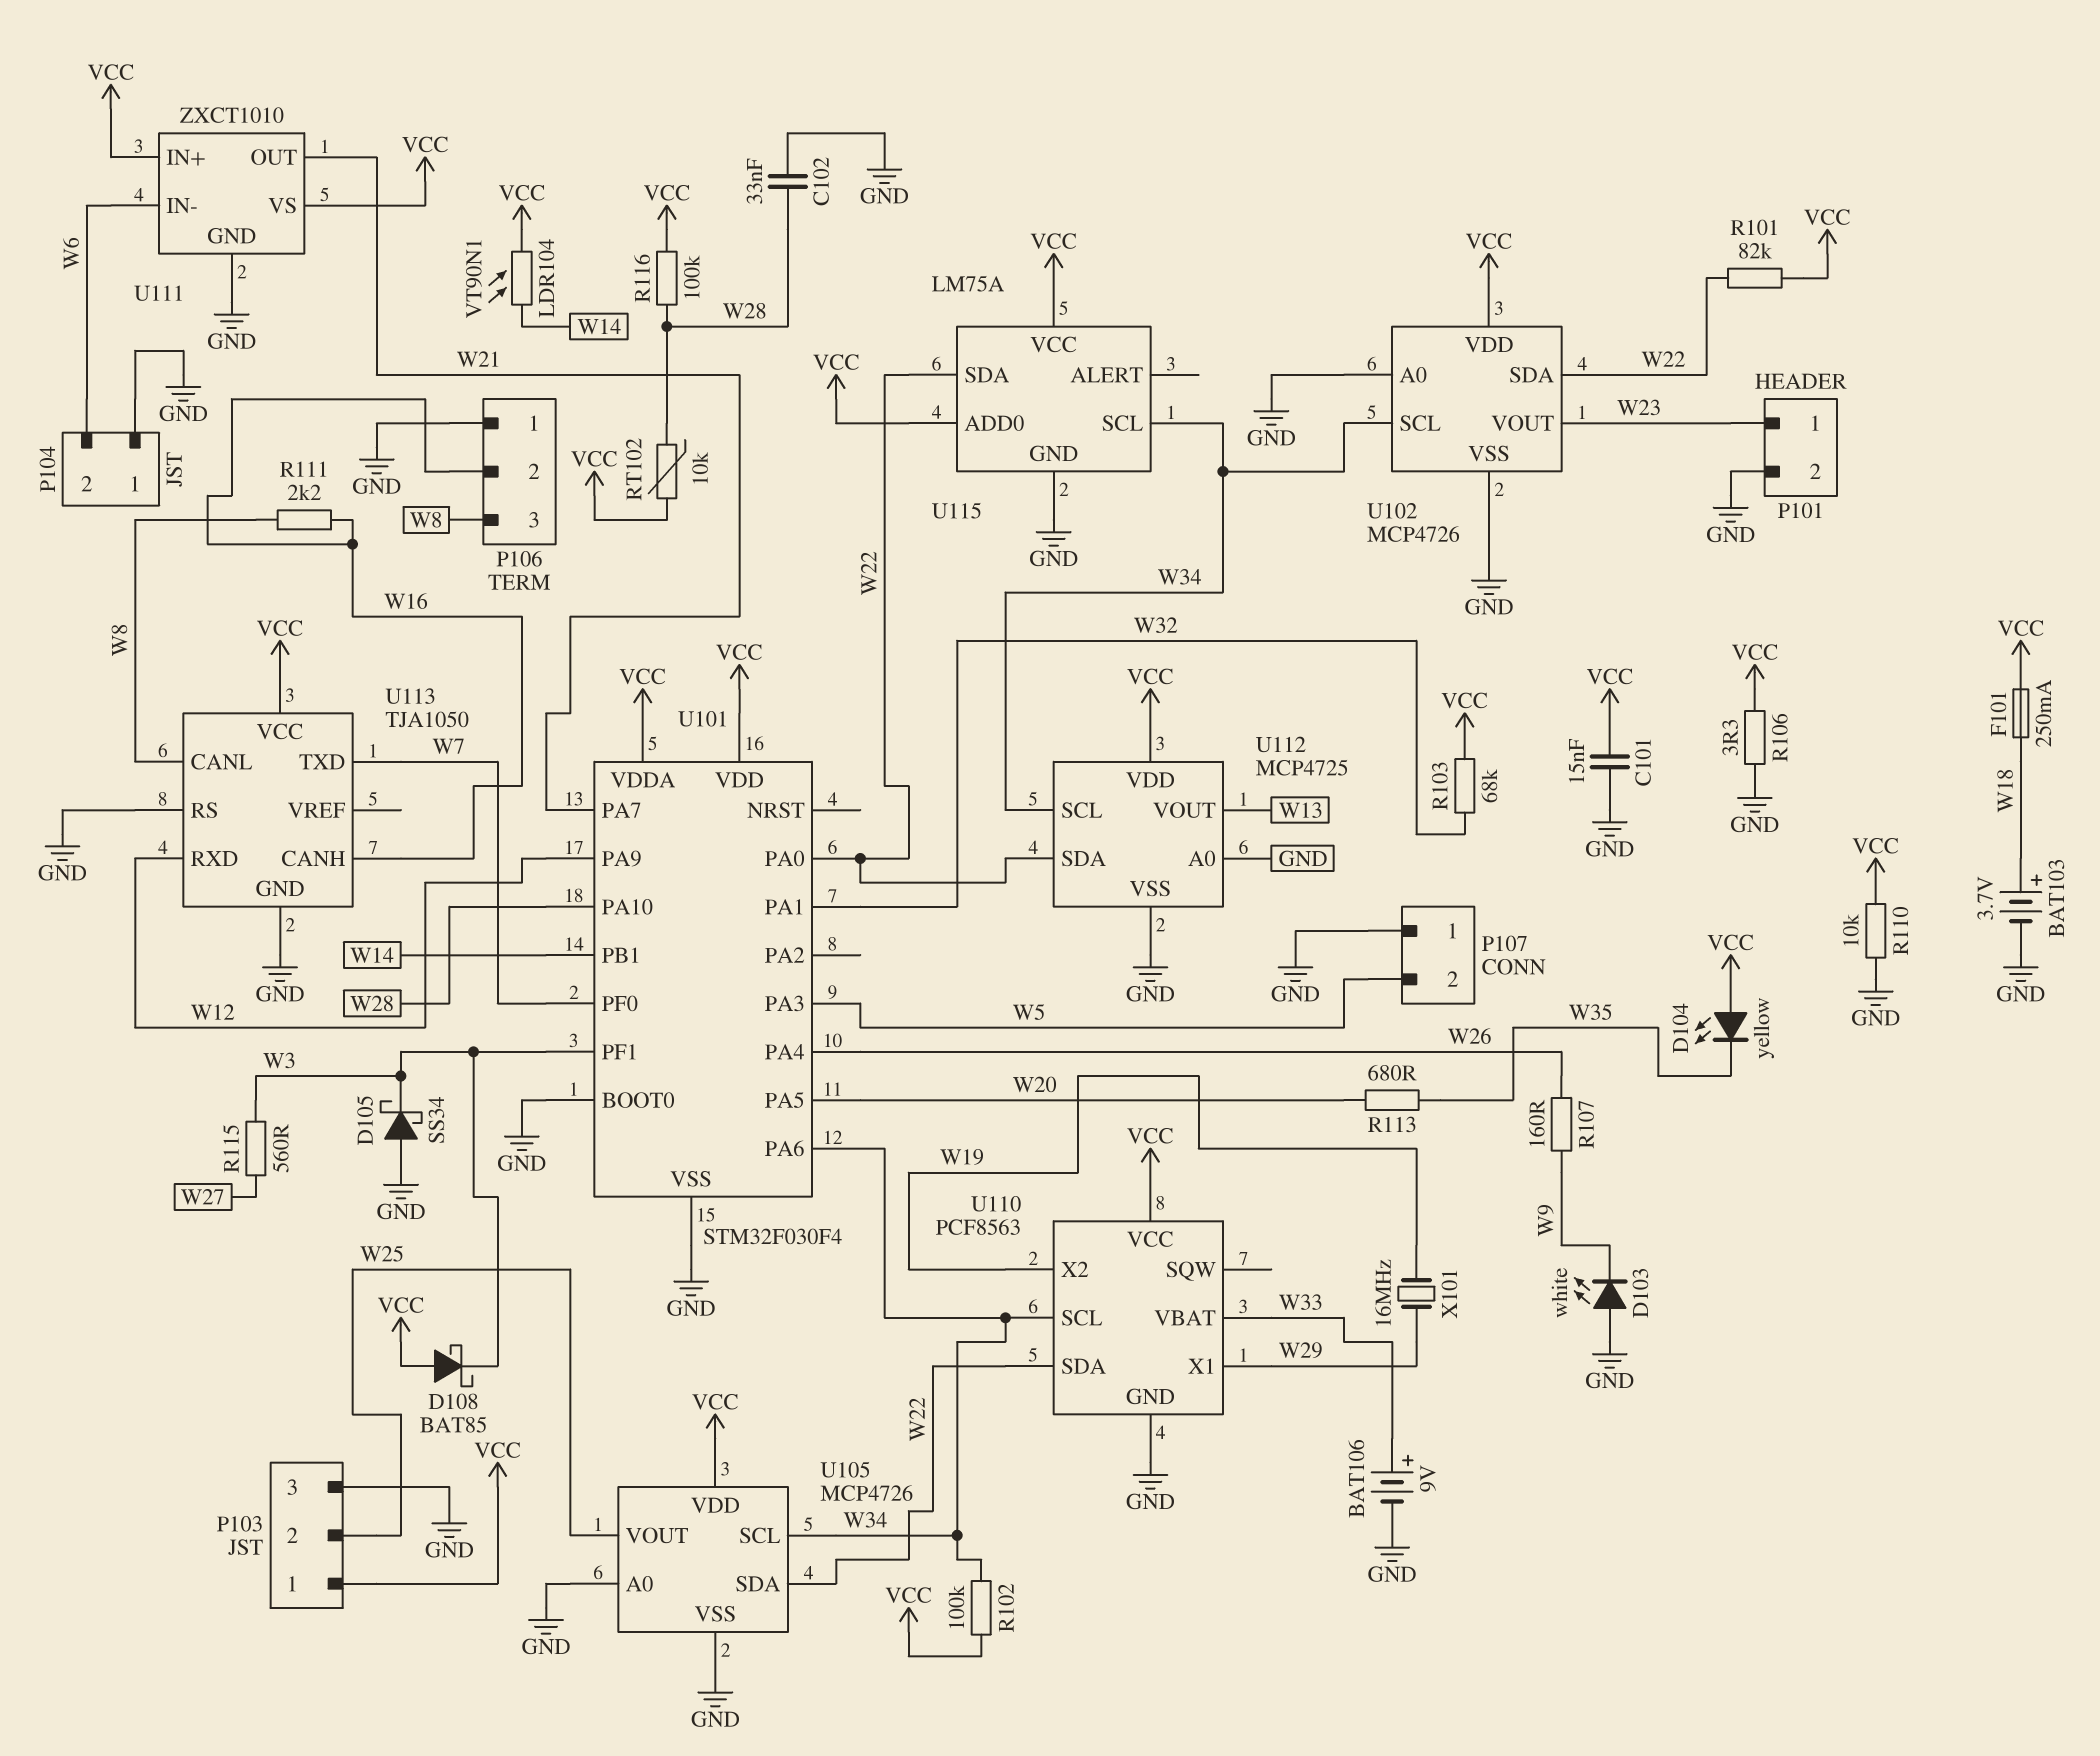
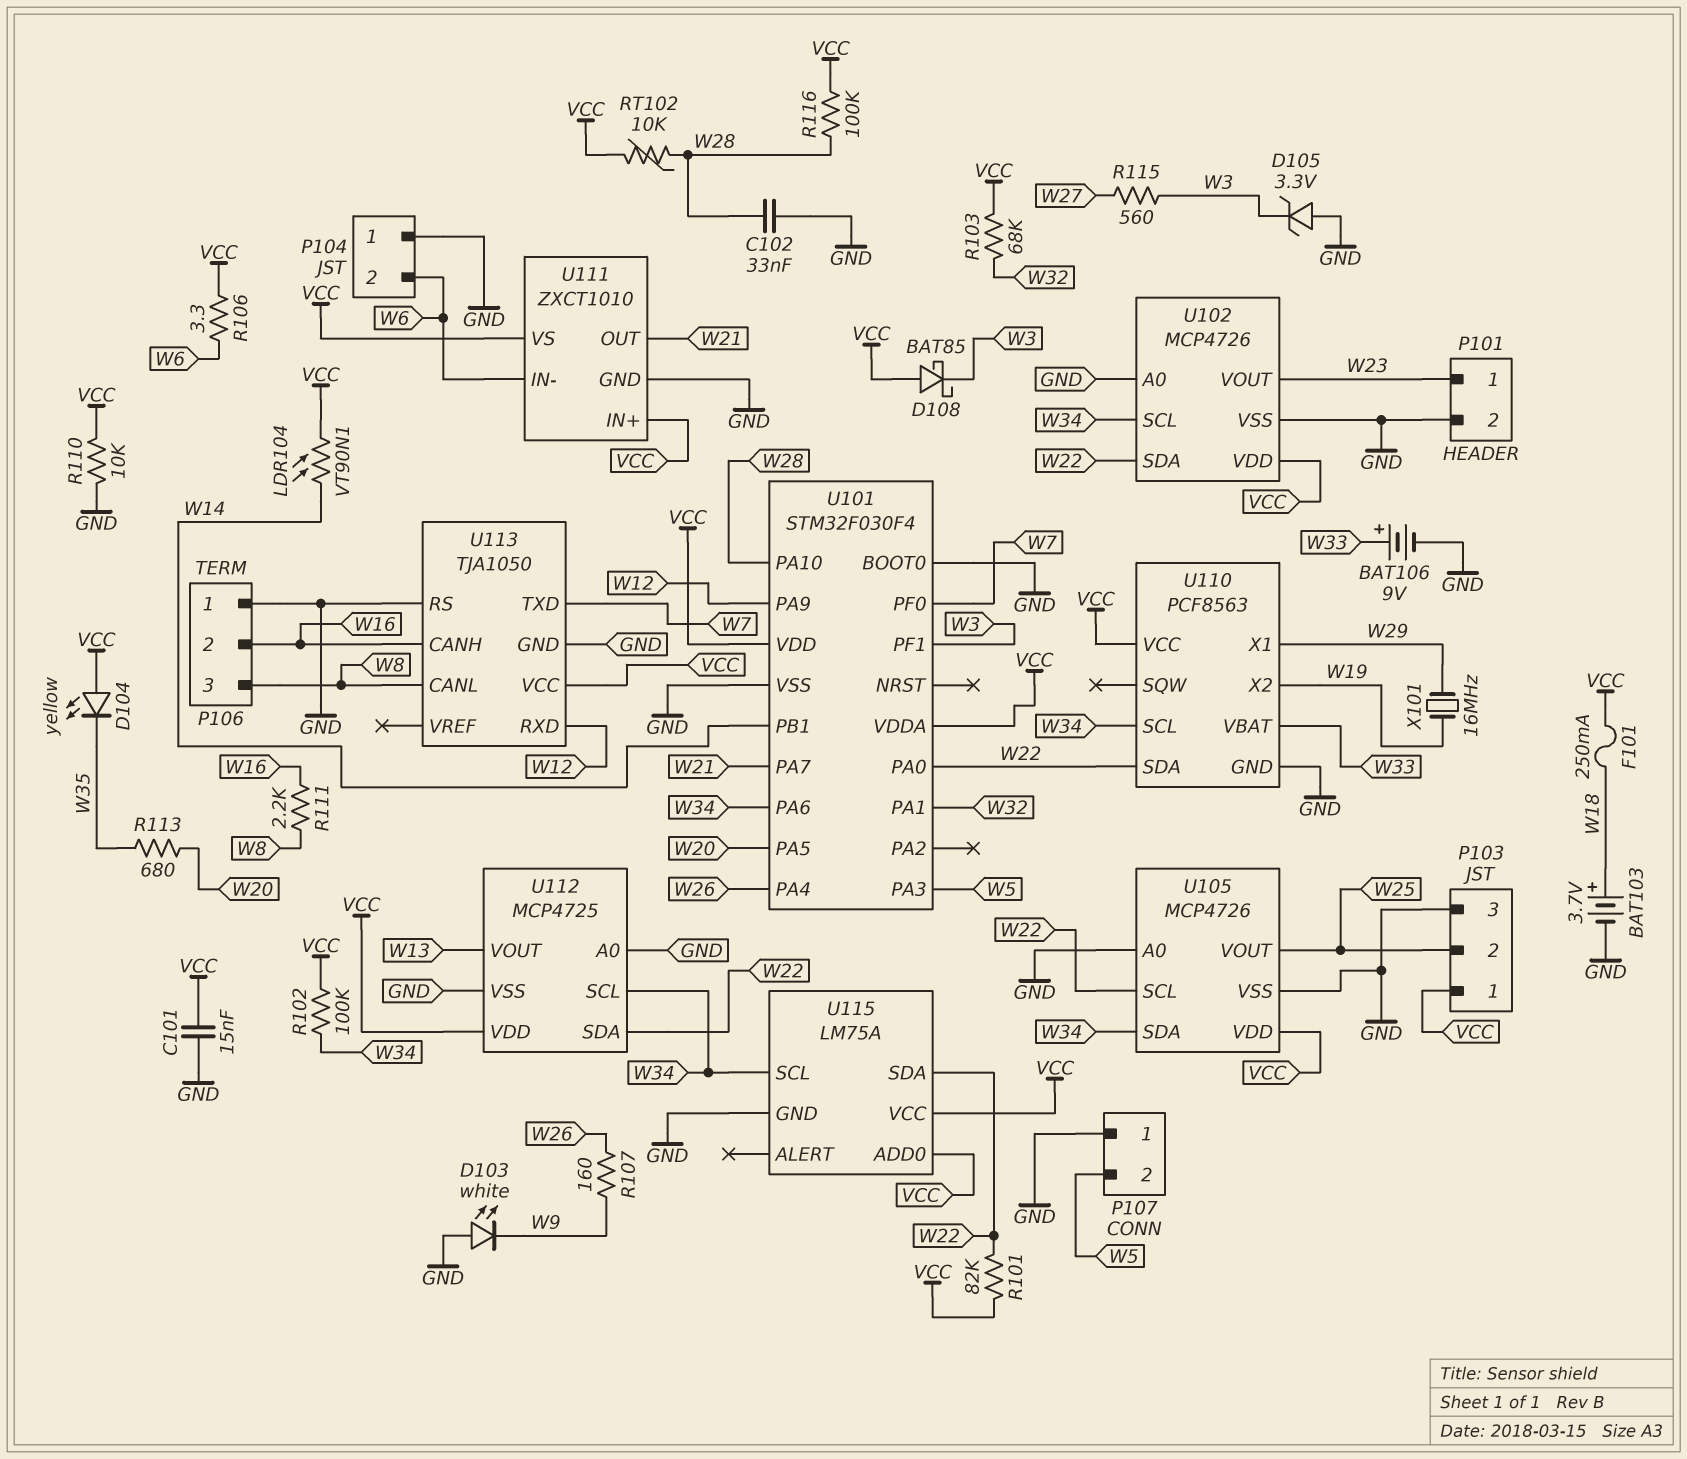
D105: schottky SS34 (A GND, K W3) -> zener 3.3V (A GND, K W3)
R106: 3.3 (GND, VCC) -> 3.3 (VCC, W6)
U105 pin SCL: W34 -> W22
U105 pin SDA: W22 -> W34

